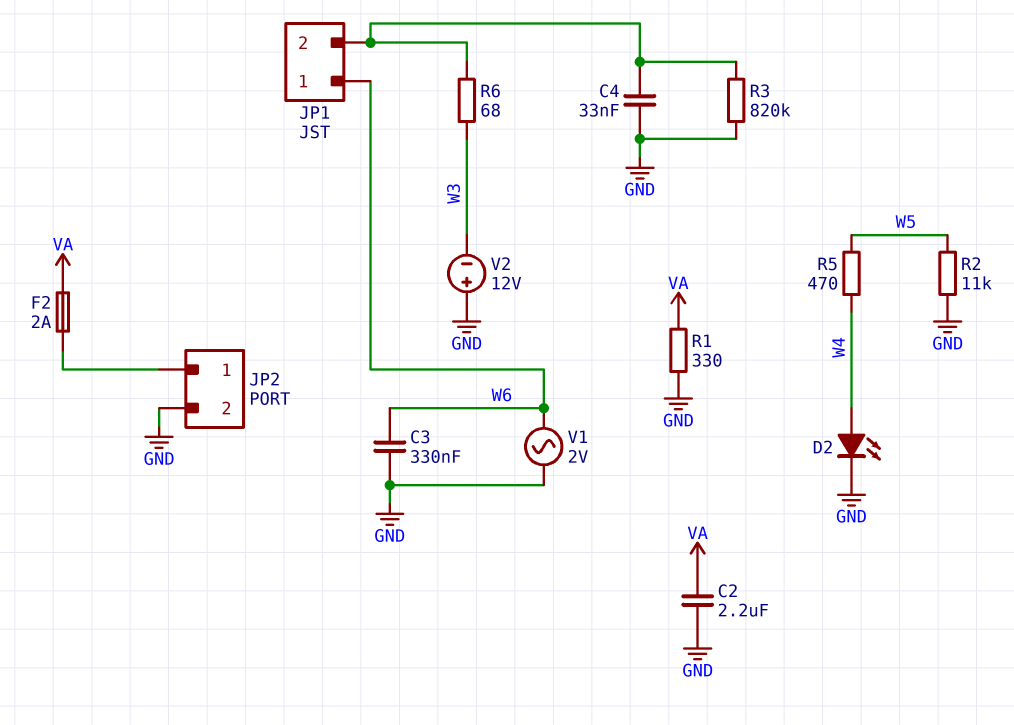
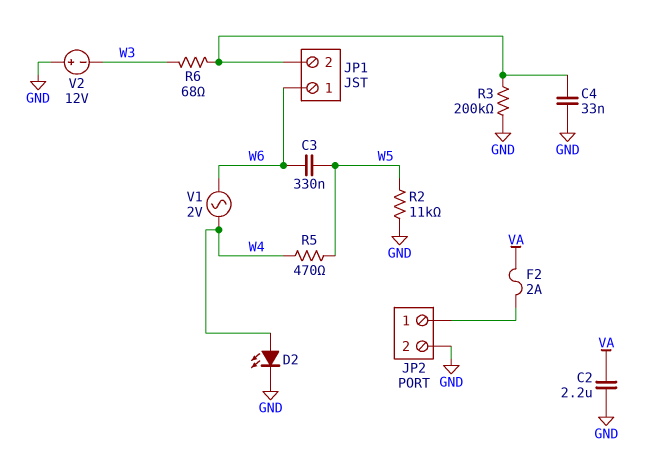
C3: 330nF (GND, W6) -> 330nF (W5, W6)
R1: 330 (GND, VA) -> none
R3: 820k (GND, JP1/2) -> 200k (GND, JP1/2)
V1: AC 2V (GND, W6) -> AC 2V (W4, W6)

